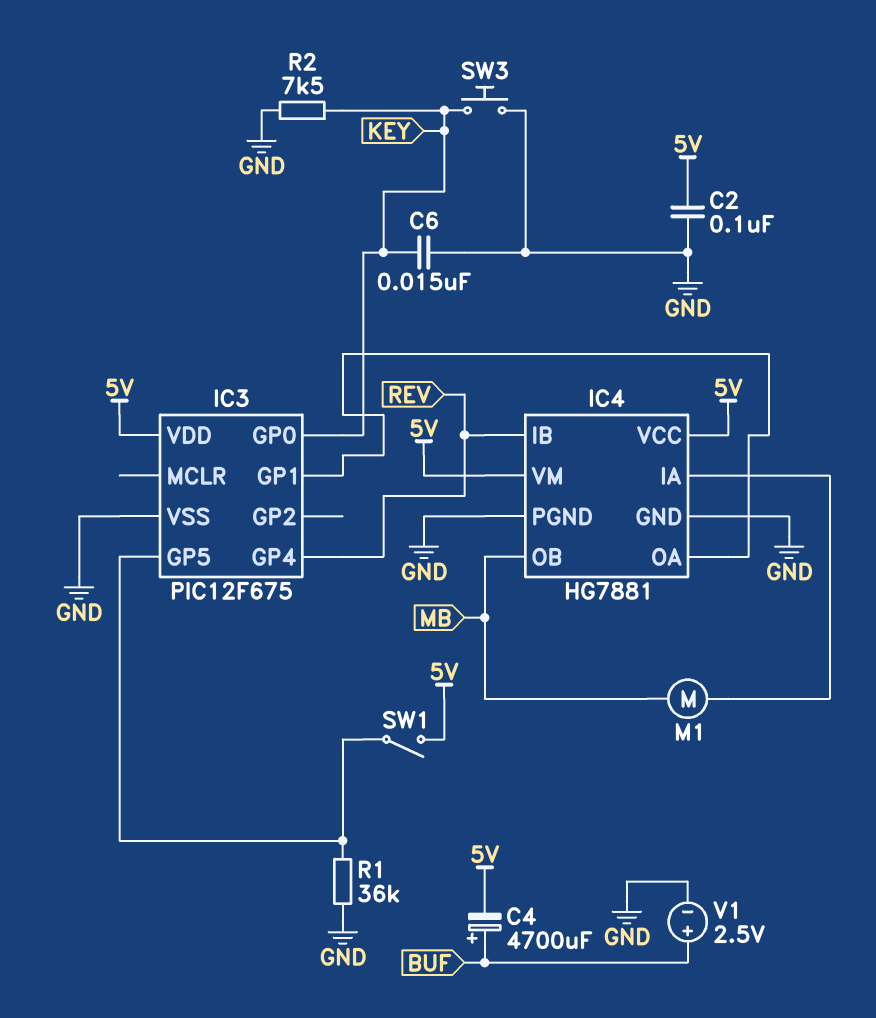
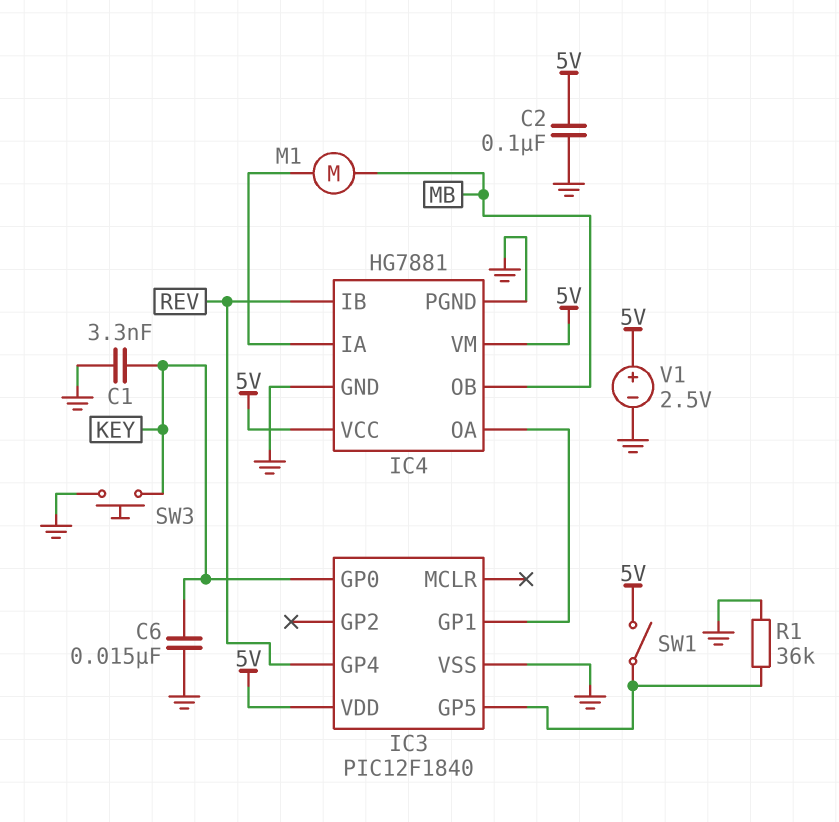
C1: none -> 3.3nF (GND, KEY)
C4: 4700uF (plus BUF, minus 5V) -> none
IC3: PIC12F675 -> PIC12F1840
R2: 7.5k (GND, KEY) -> none
V1: 2.5V (plus BUF, minus GND) -> 2.5V (plus 5V, minus GND)

